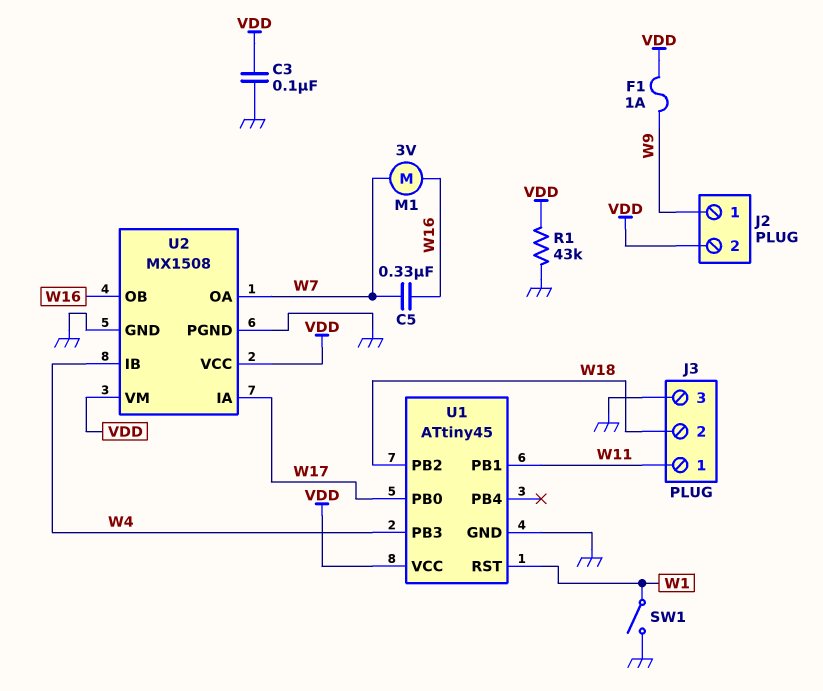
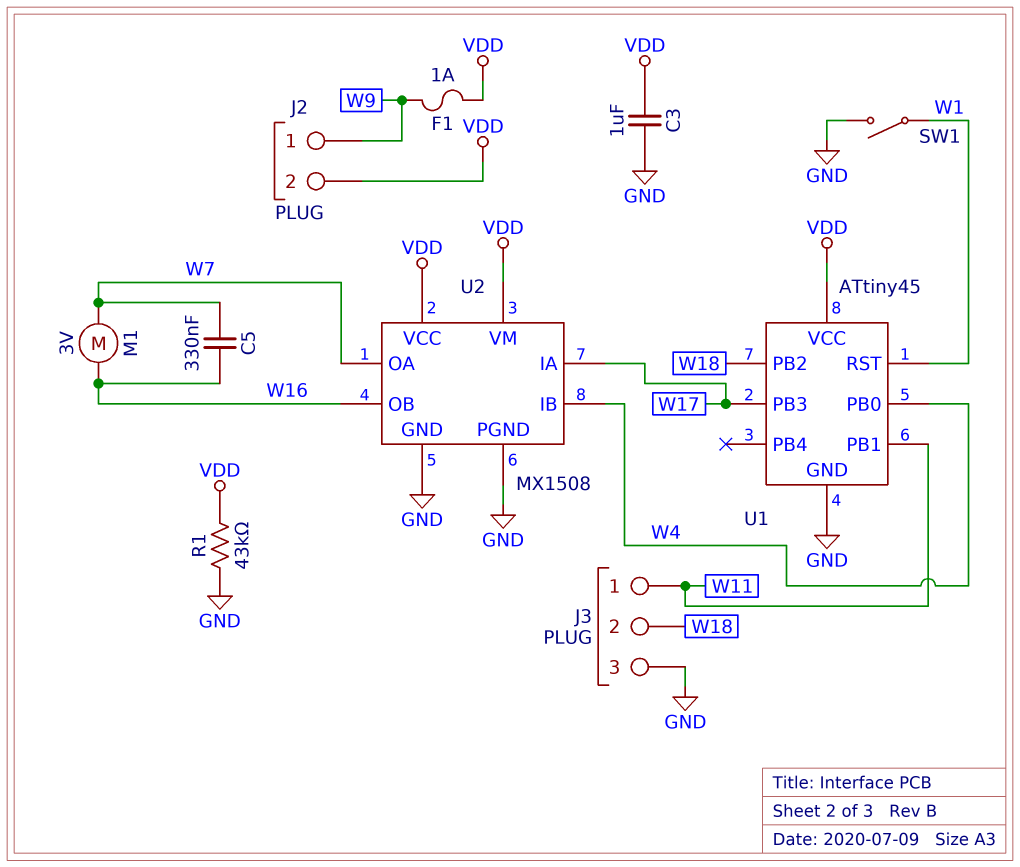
C3: 100nF (GND, VDD) -> 1uF (GND, VDD)
U1 pin PB0: W17 -> W4
U1 pin PB3: W4 -> W17

